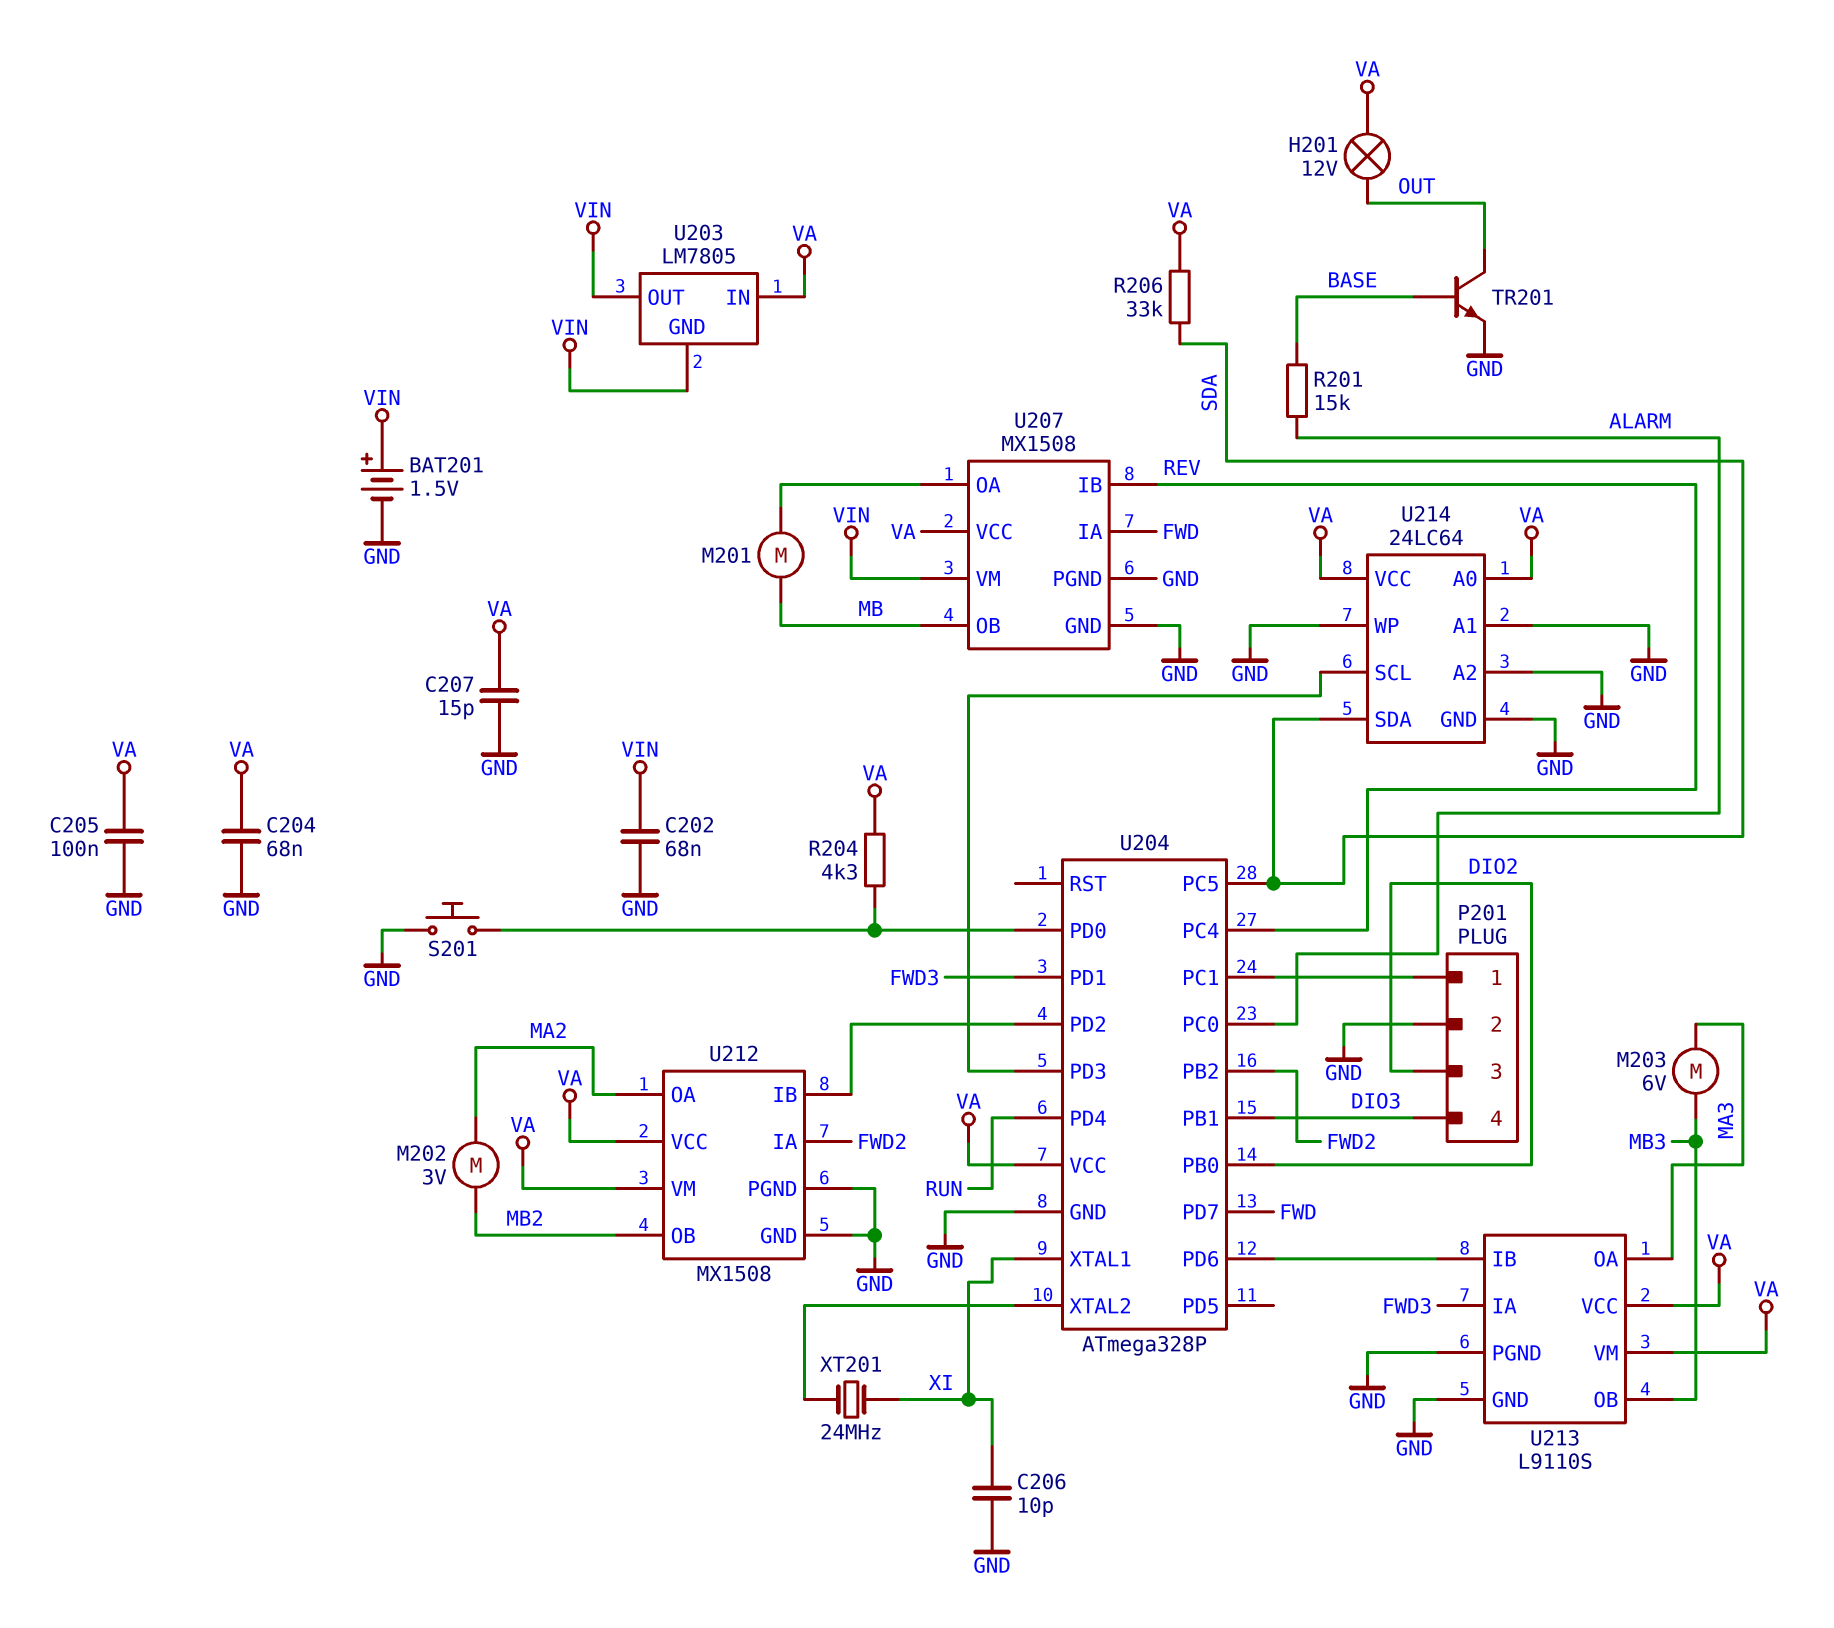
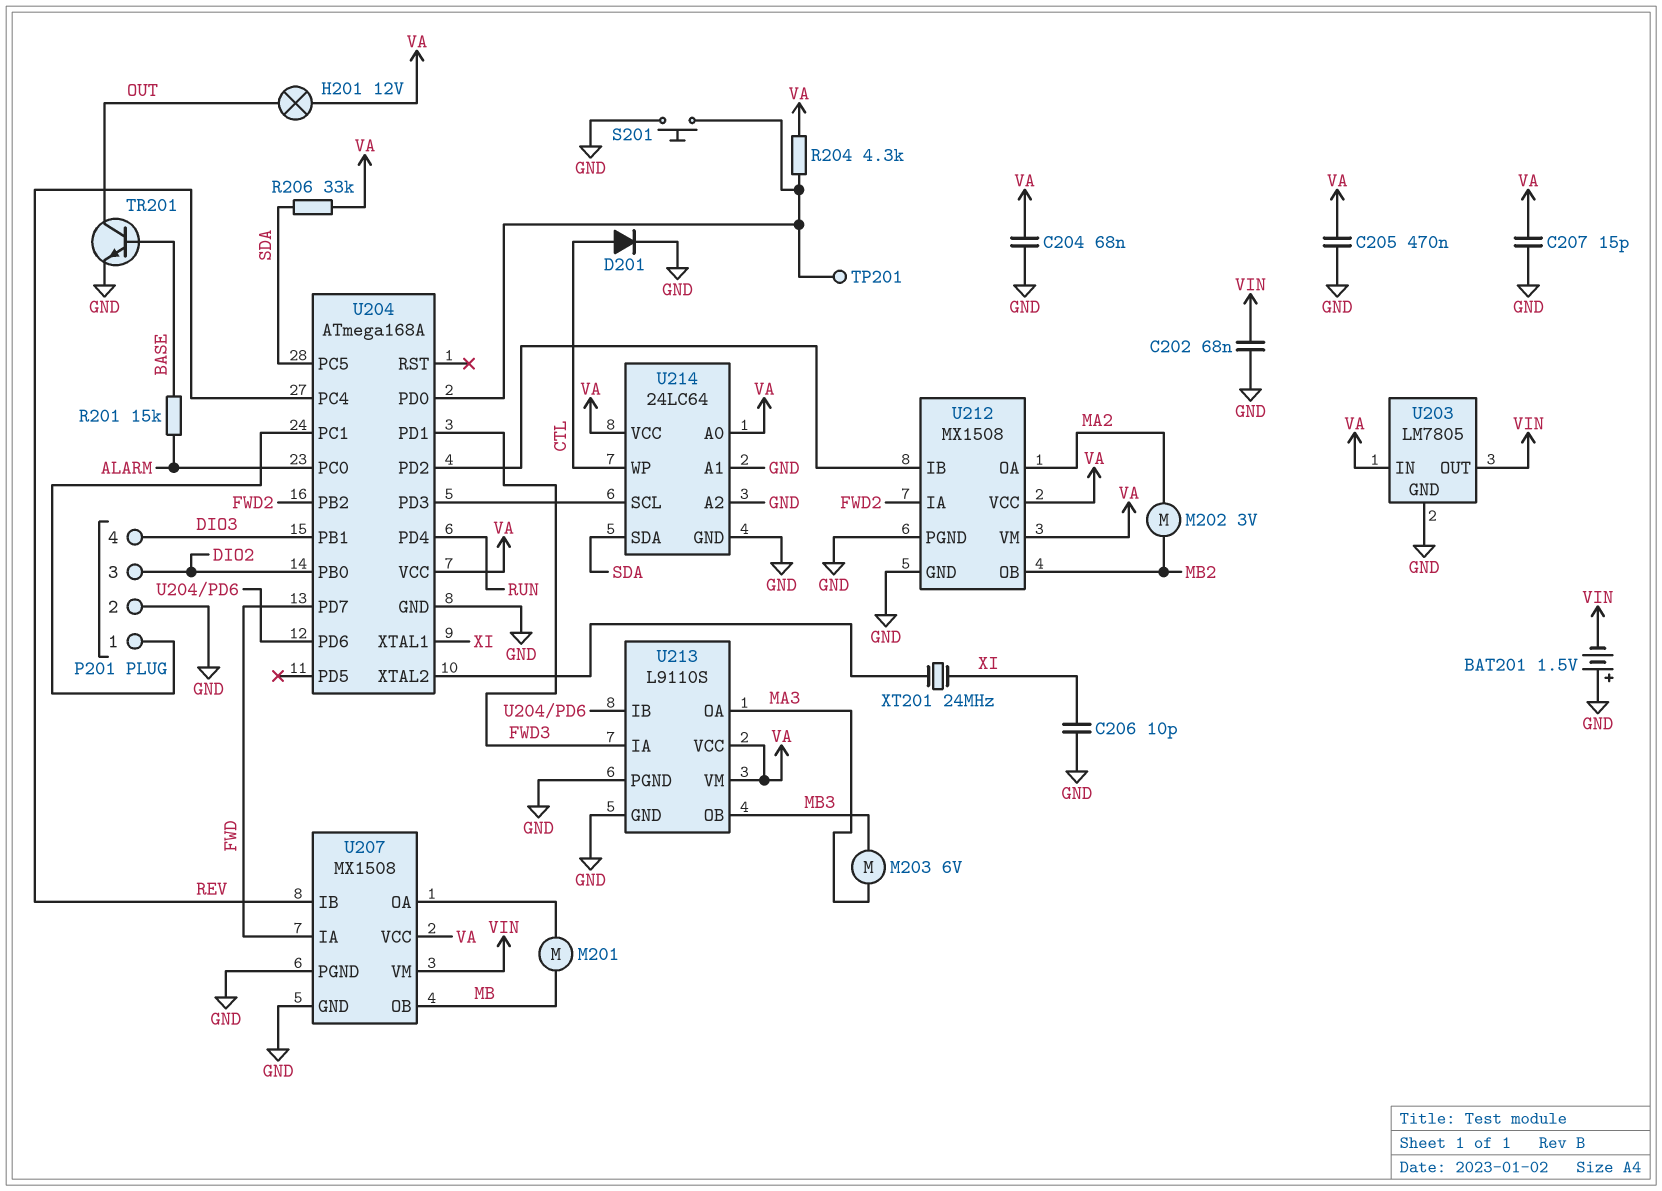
BAT201: 1.5V (plus VIN, minus GND) -> 1.5V (plus GND, minus VIN)
C205: 100nF (GND, VA) -> 470nF (GND, VA)
D201: none -> diode (A CTL, K GND)
TP201: none -> test point (U204/PD0)
U203 pin GND: VIN -> GND
U204: ATmega328P -> ATmega168A
U214 pin WP: GND -> CTL

